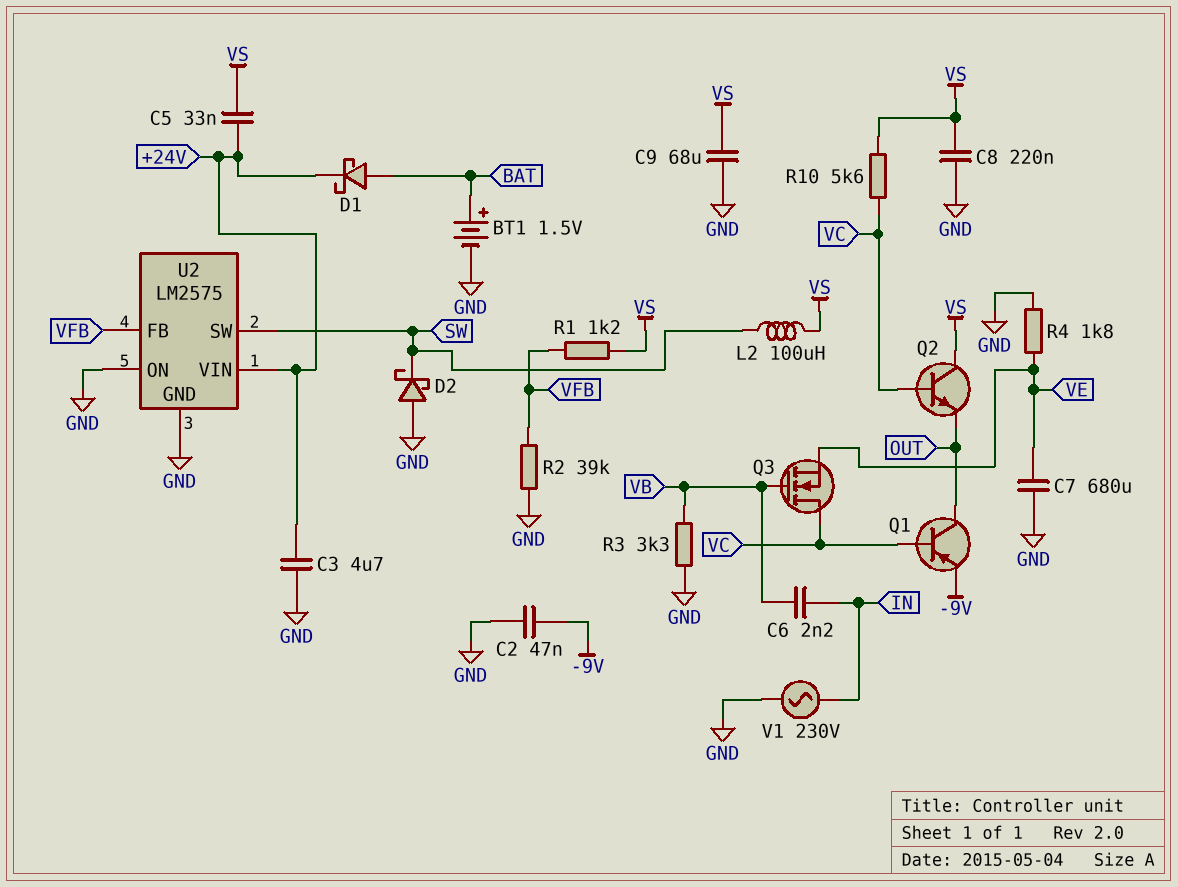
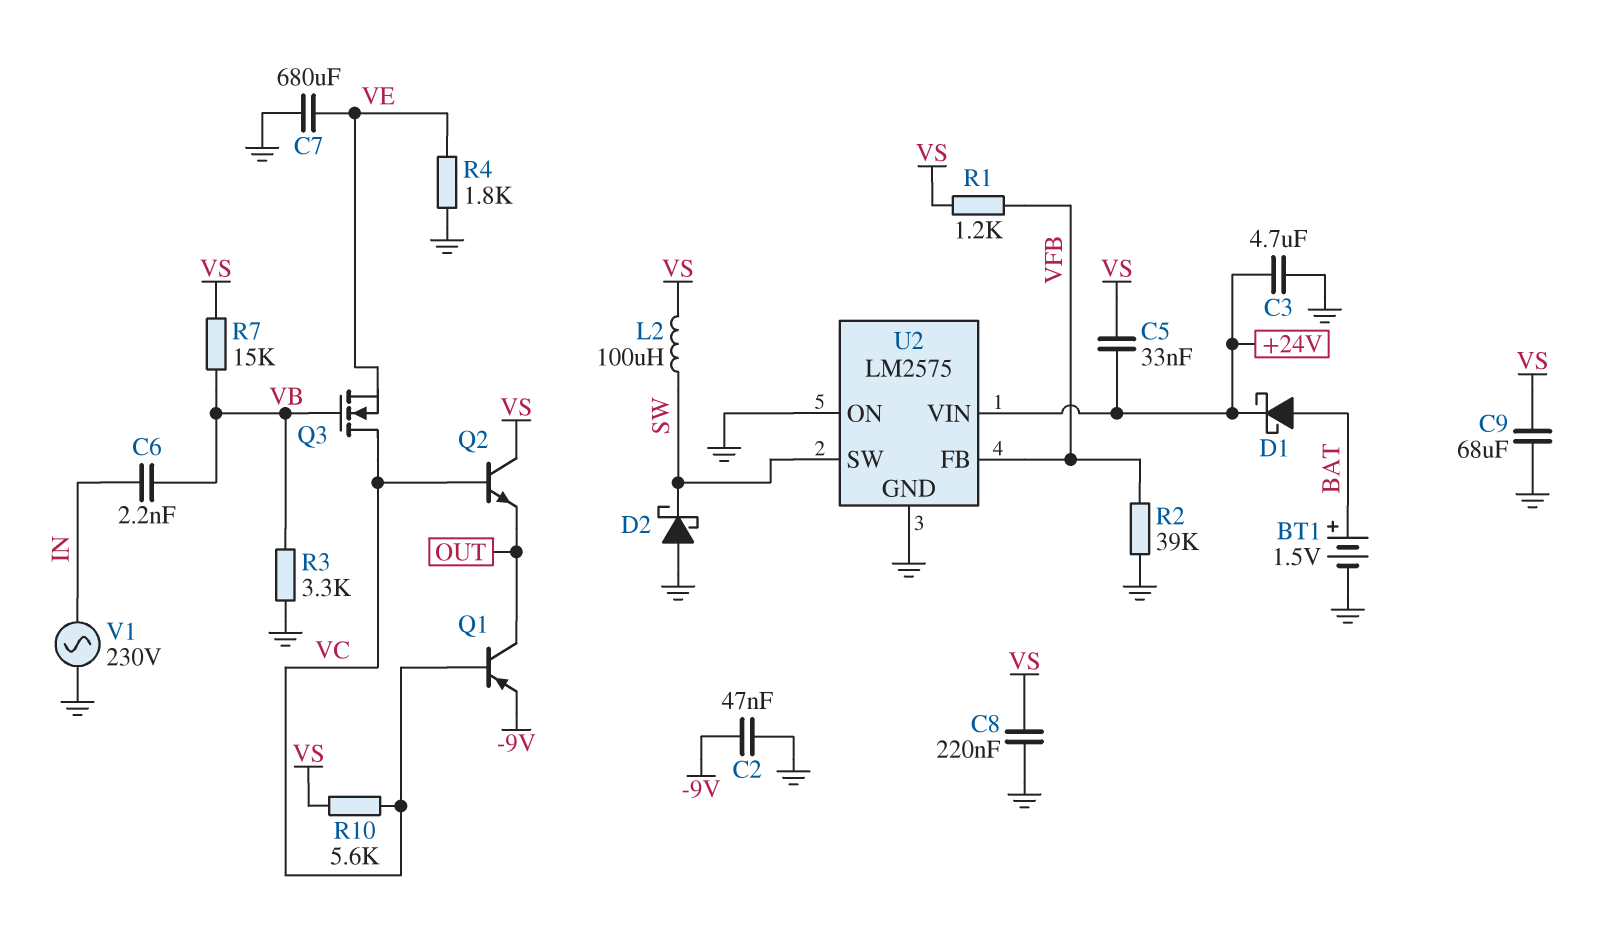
R7: none -> 15k (VB, VS)

